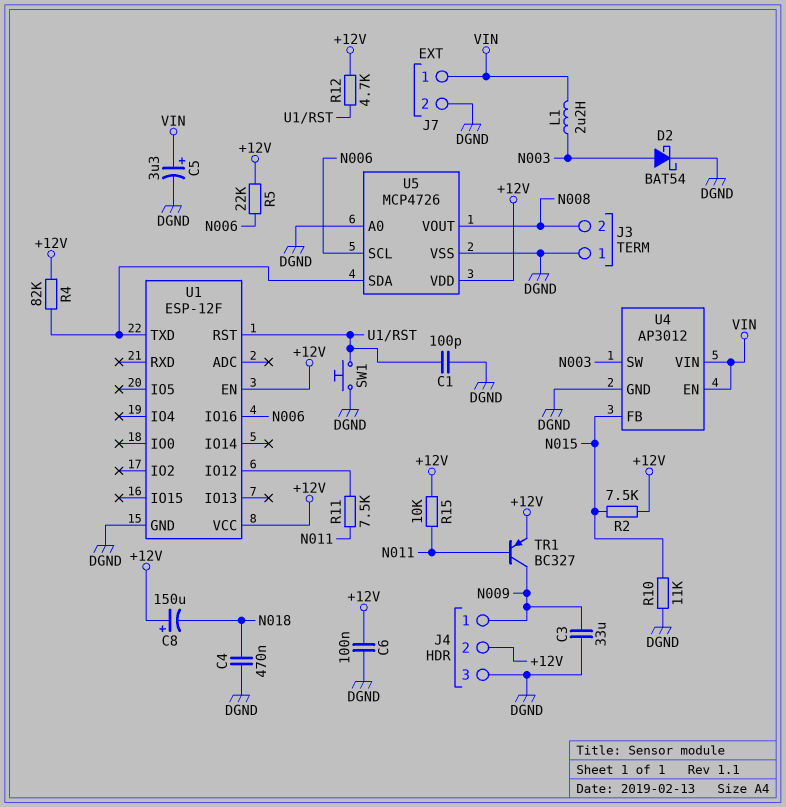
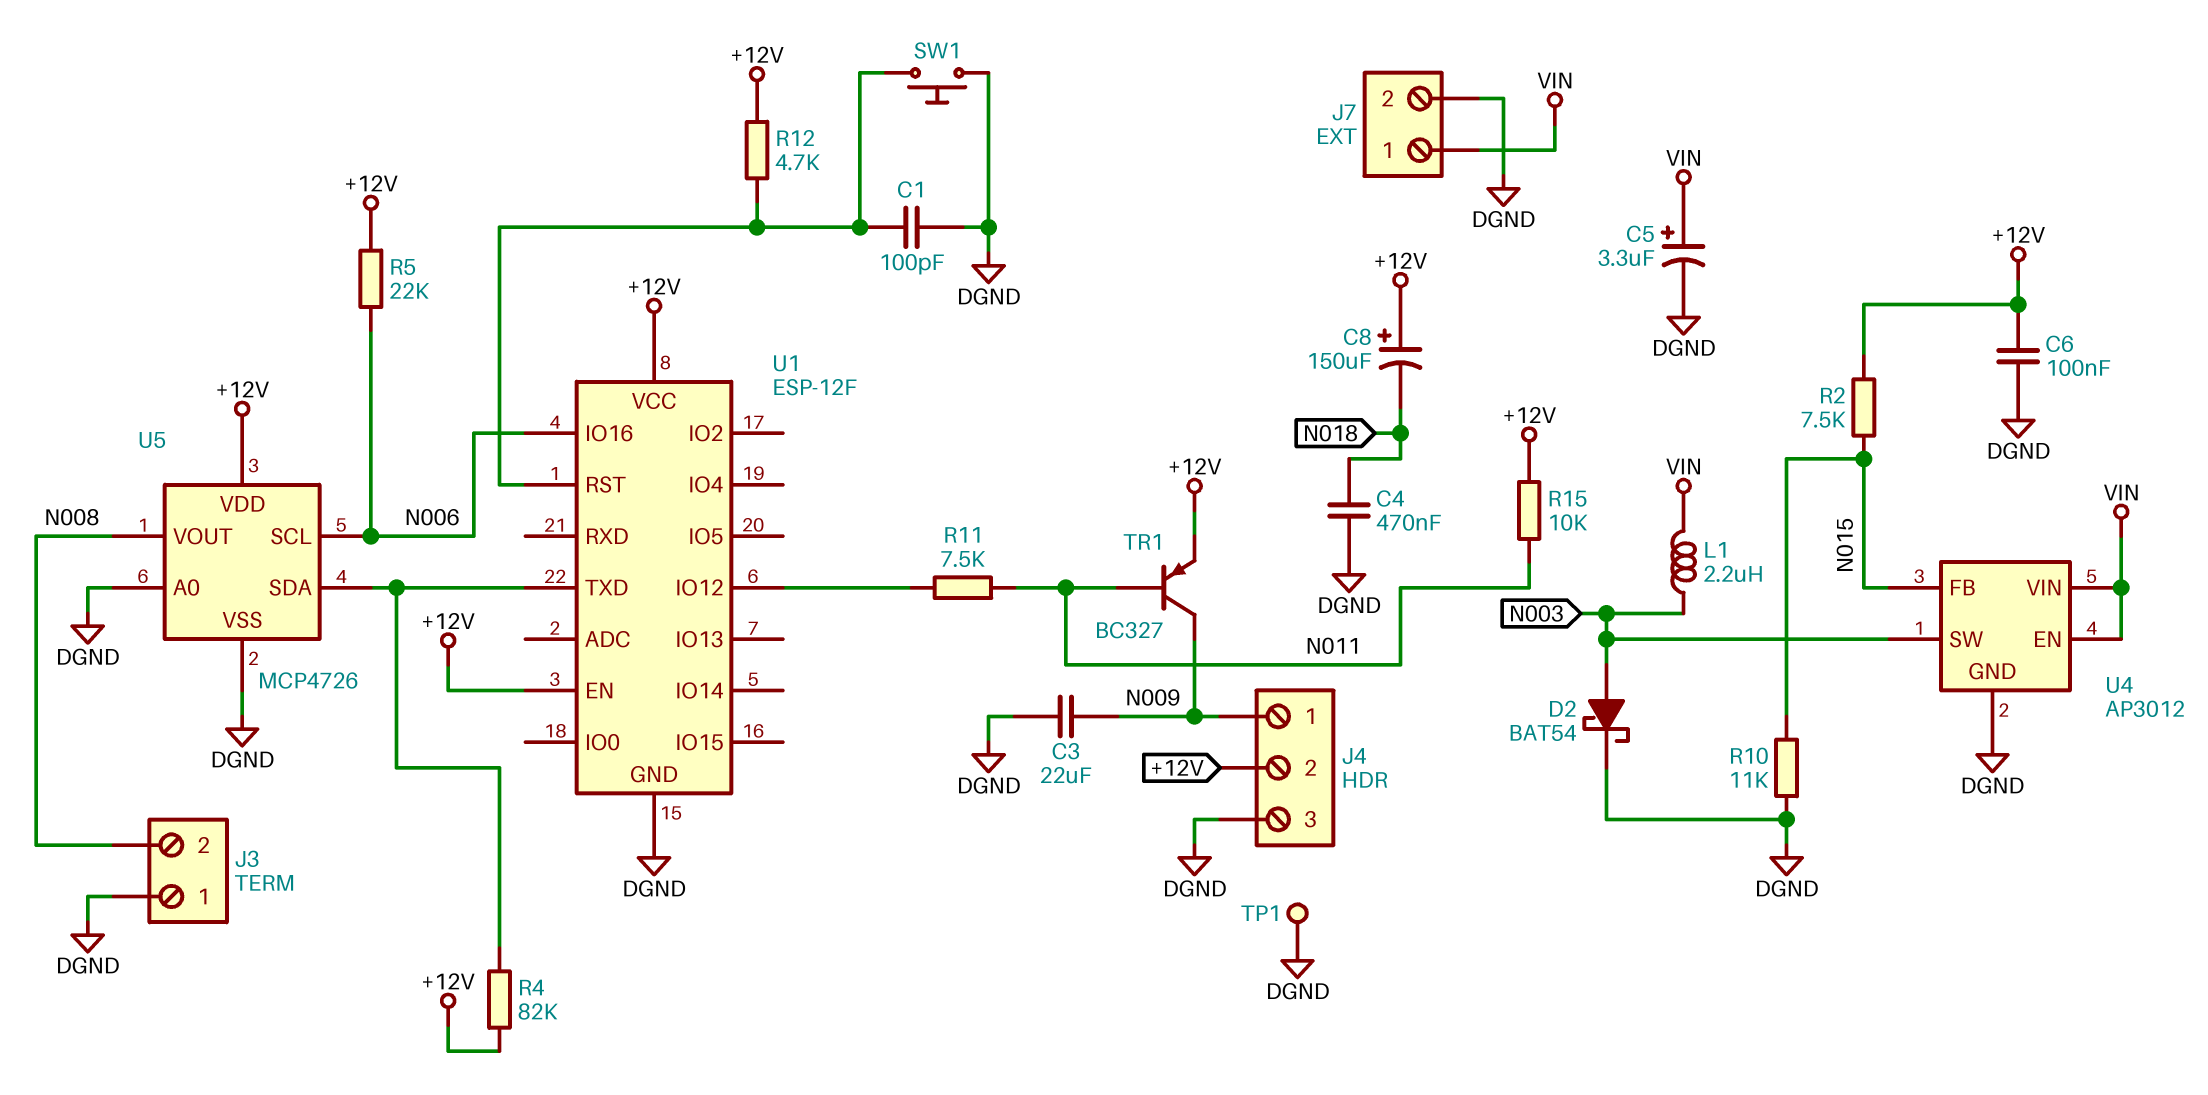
C3: 33uF (DGND, N009) -> 22uF (DGND, N009)
TP1: none -> test point (DGND)

